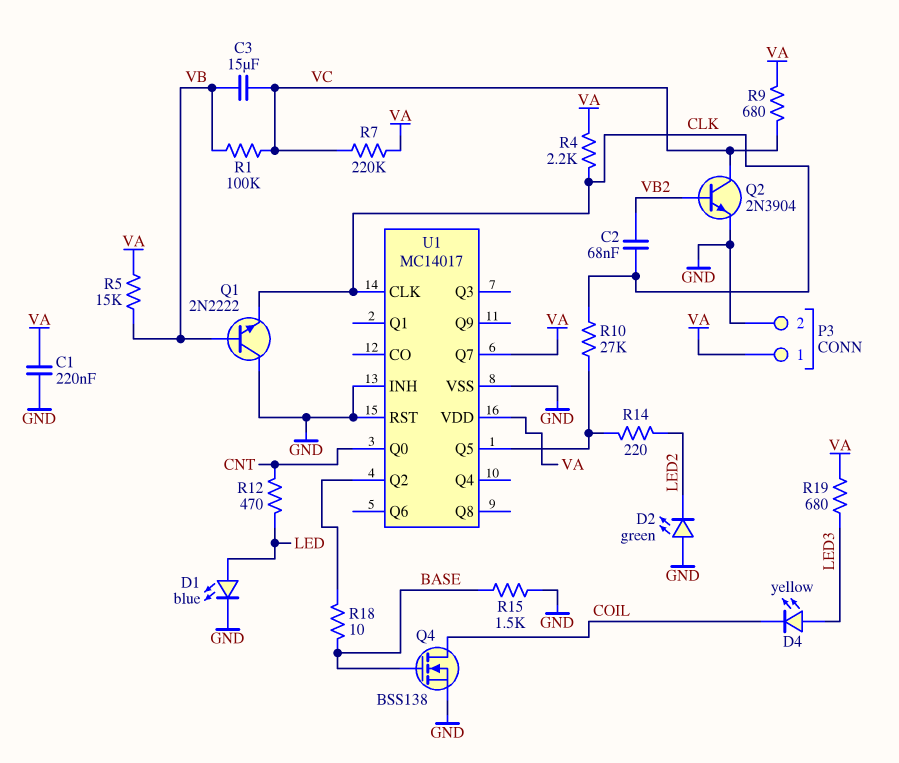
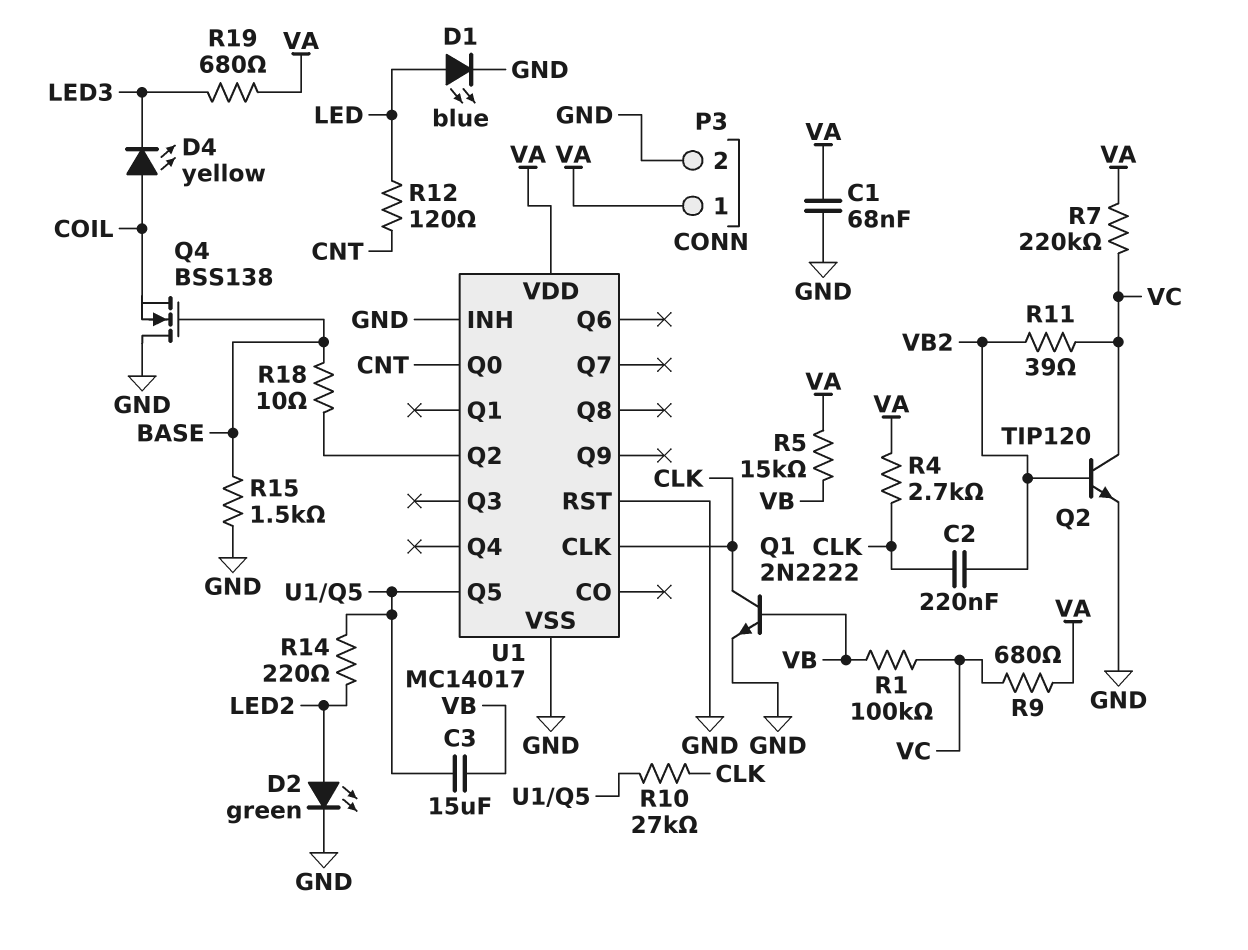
C1: 220nF (GND, VA) -> 68nF (GND, VA)
C2: 68nF (CLK, VB2) -> 220nF (CLK, VB2)
C3: 15uF (VB, VC) -> 15uF (U1/Q5, VB)
D2: LED green (A GND, K LED2) -> LED green (A LED2, K GND)
D4: LED yellow (A LED3, K COIL) -> LED yellow (A COIL, K LED3)
Q1: NPN 2N2222 (B VB, C GND, E CLK) -> NPN 2N2222 (B VB, C CLK, E GND)
Q2: NPN 2N3904 (B VB2, C VC, E GND) -> NPN TIP120 (B VB2, C VC, E GND)
Q4: NMOS BSS138 (G BASE, D COIL, S GND) -> NMOS BSS138 (G BASE, D GND, S COIL)
R4: 2.2k (CLK, VA) -> 2.7k (CLK, VA)
R11: none -> 39 (VB2, VC)
R12: 470 (CNT, LED) -> 120 (CNT, LED)
U1 pin Q7: VA -> none

